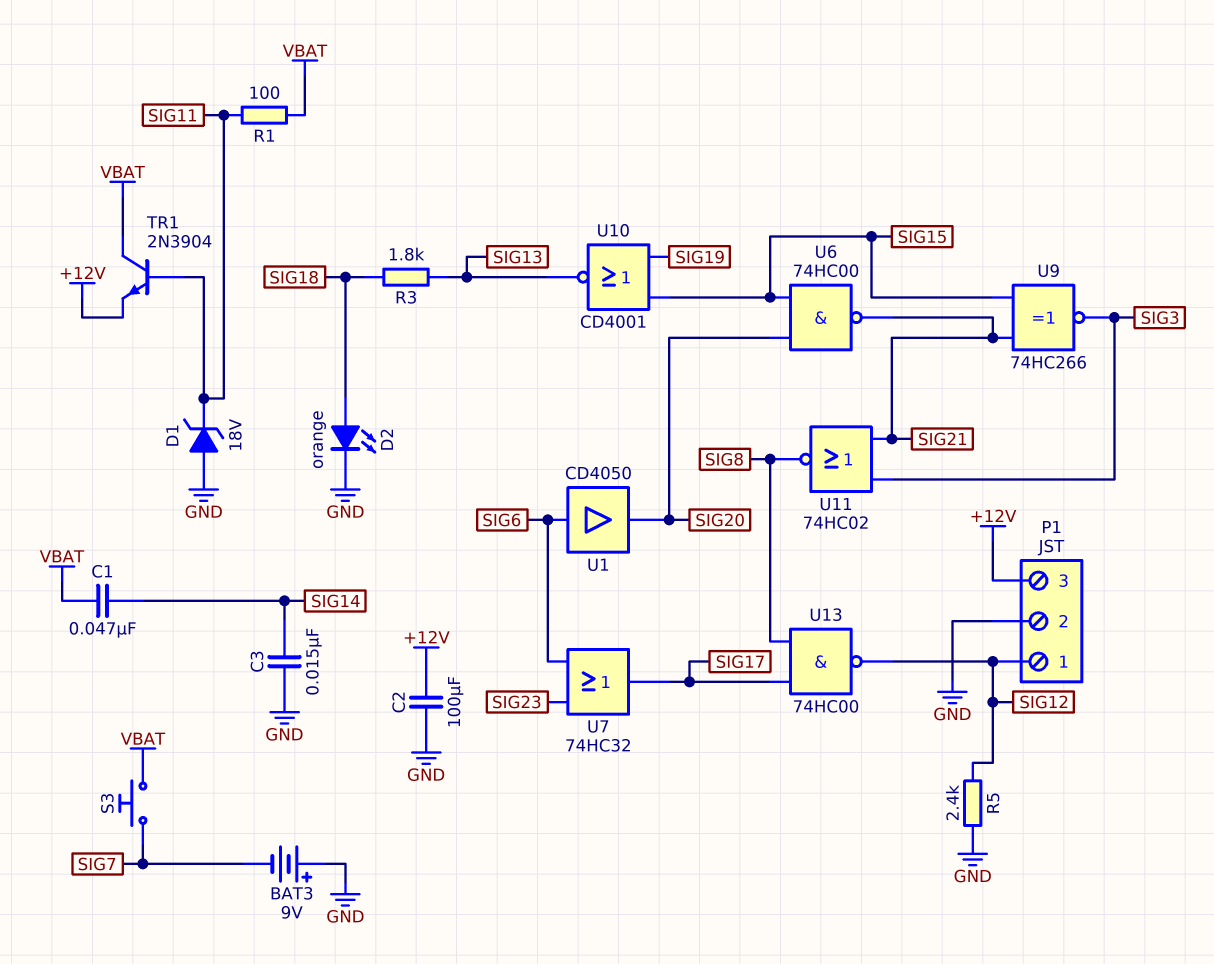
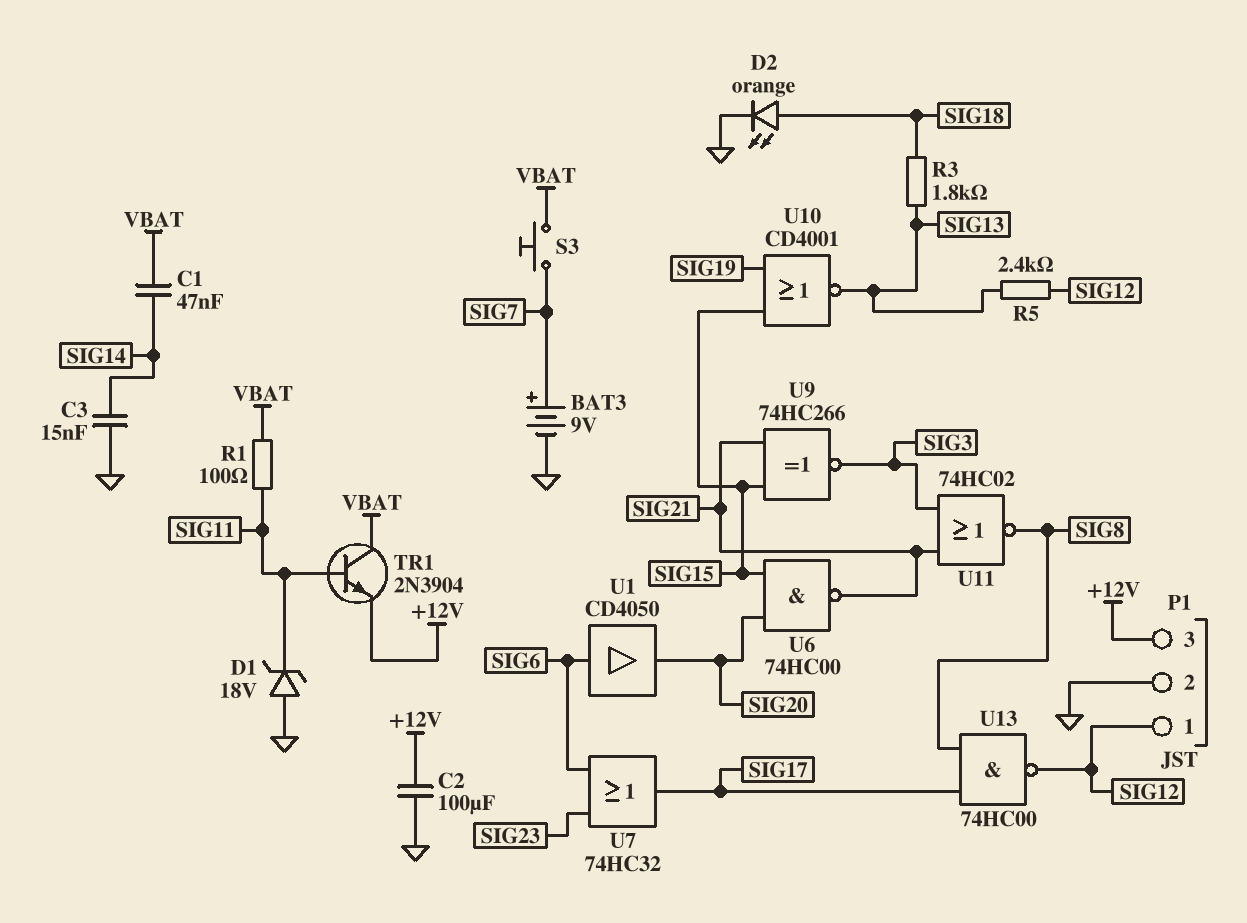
BAT3: 9V (plus GND, minus SIG7) -> 9V (plus SIG7, minus GND)
R5: 2.4k (GND, SIG12) -> 2.4k (SIG12, SIG13)

